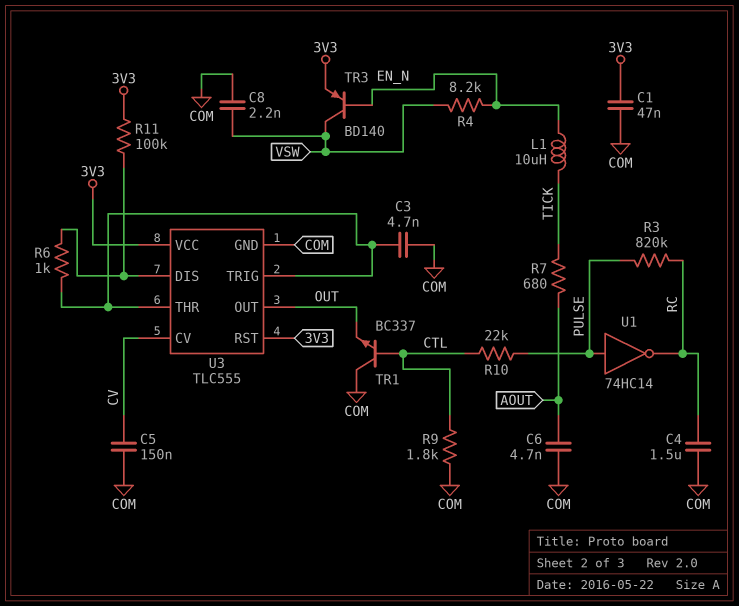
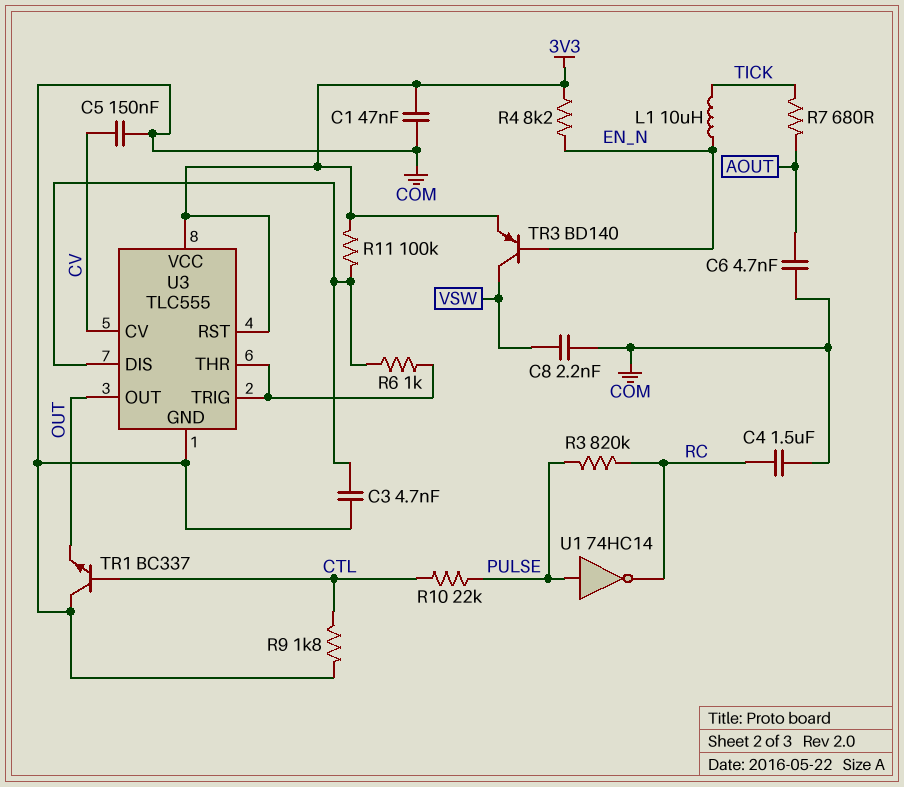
C3: 4.7nF (COM, U3/THR) -> 4.7nF (COM, U3/DIS)
R4: 8.2k (EN_N, VSW) -> 8.2k (3V3, EN_N)

